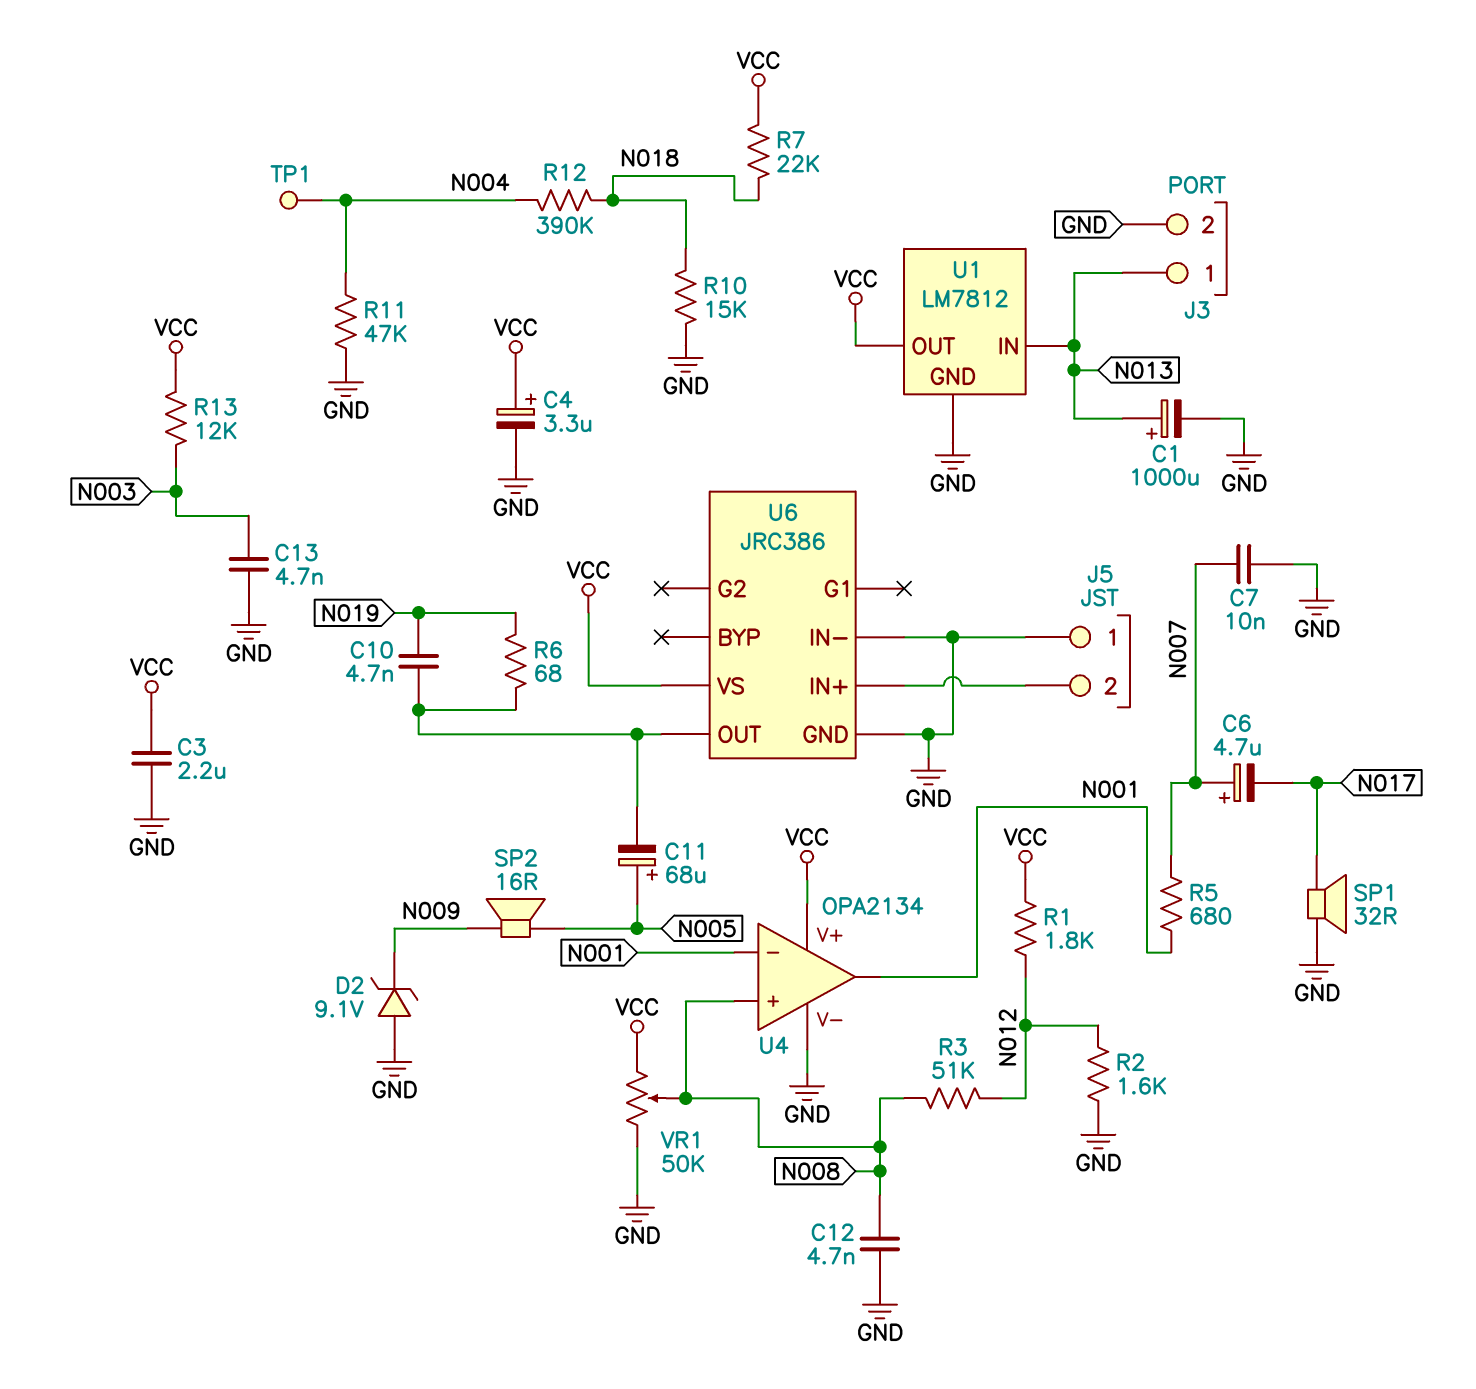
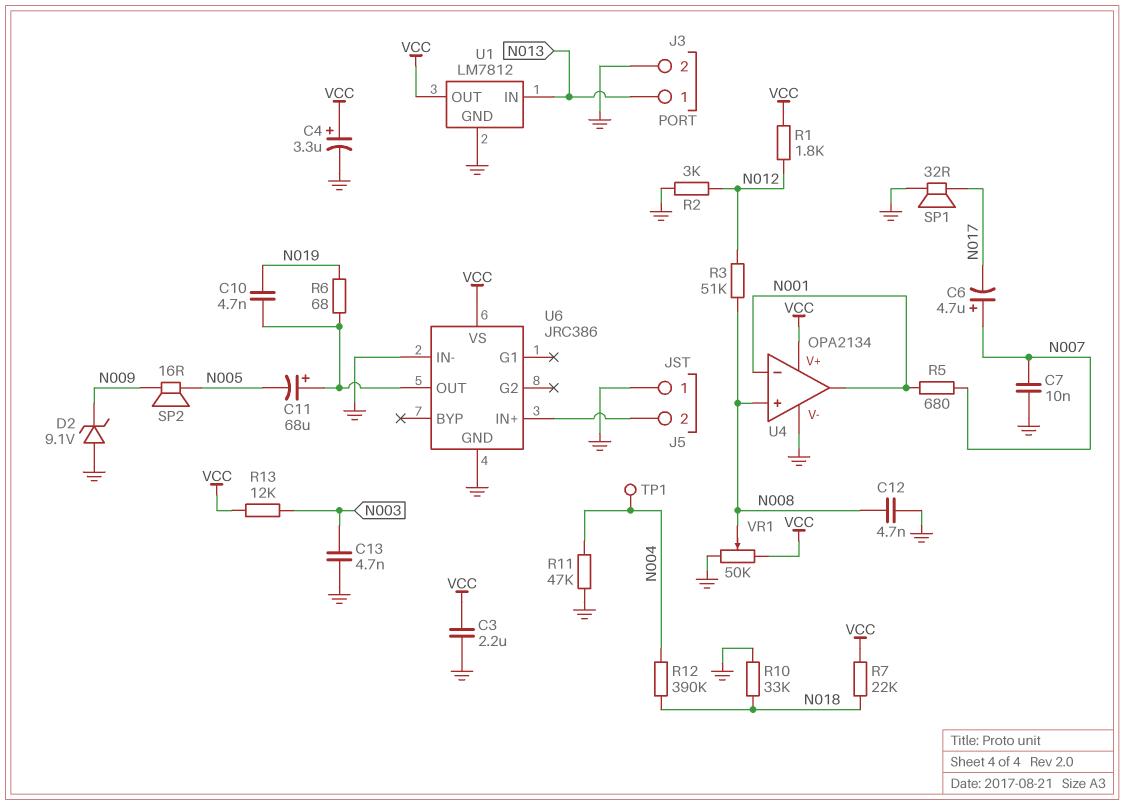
C1: 1000uF (plus N013, minus GND) -> none
C11: 68uF (plus N005, minus U6/OUT) -> 68uF (plus U6/OUT, minus N005)
R2: 1.6k (GND, N012) -> 3k (GND, N012)
R10: 15k (GND, N018) -> 33k (GND, N018)

